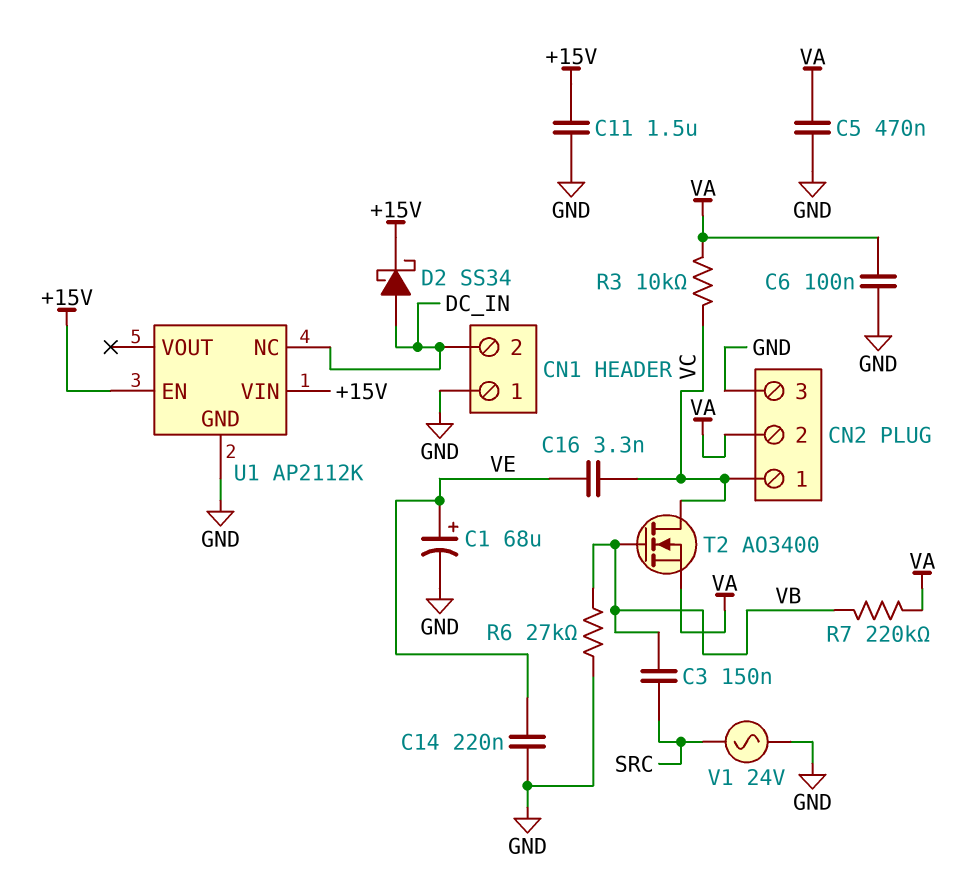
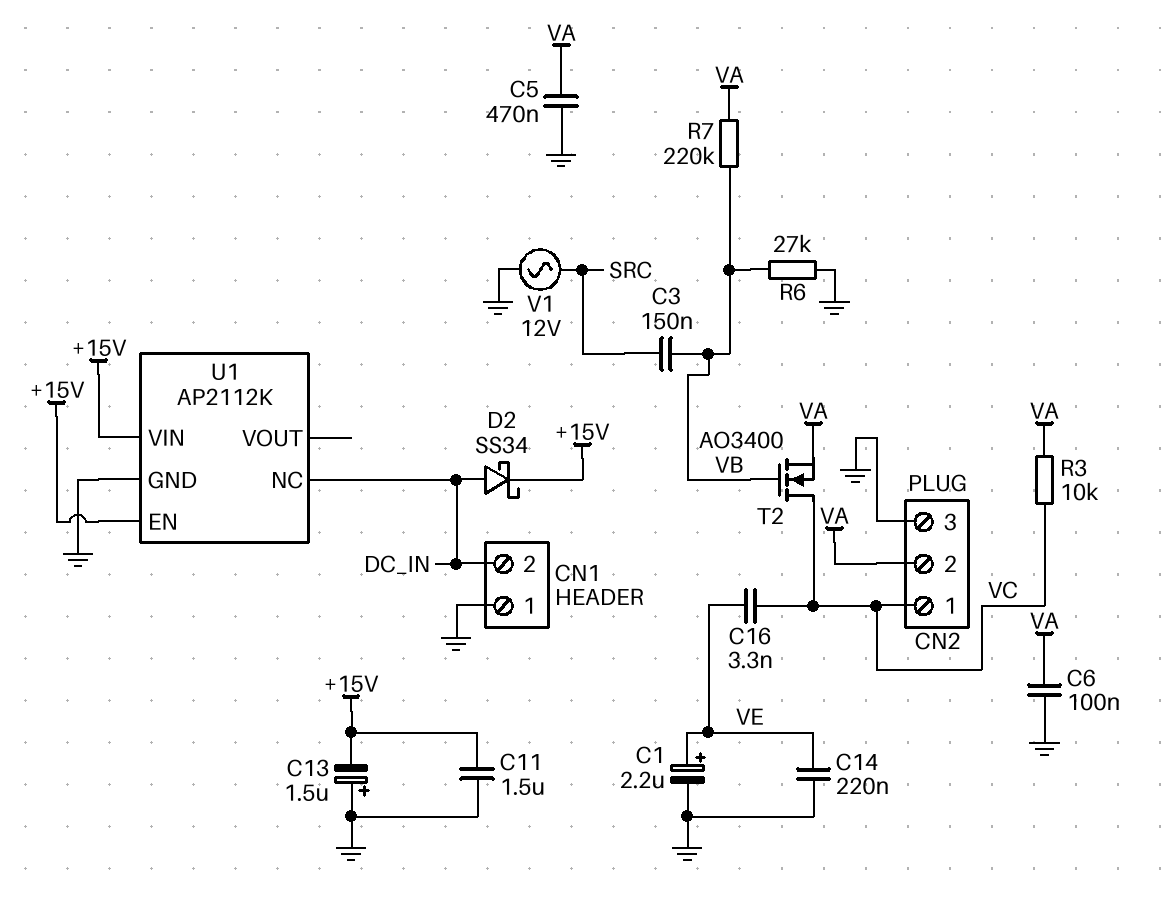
C1: 68uF (plus VE, minus GND) -> 2.2uF (plus VE, minus GND)
C13: none -> 1.5uF (plus GND, minus +15V)
V1: AC 24V (GND, SRC) -> AC 12V (GND, SRC)

